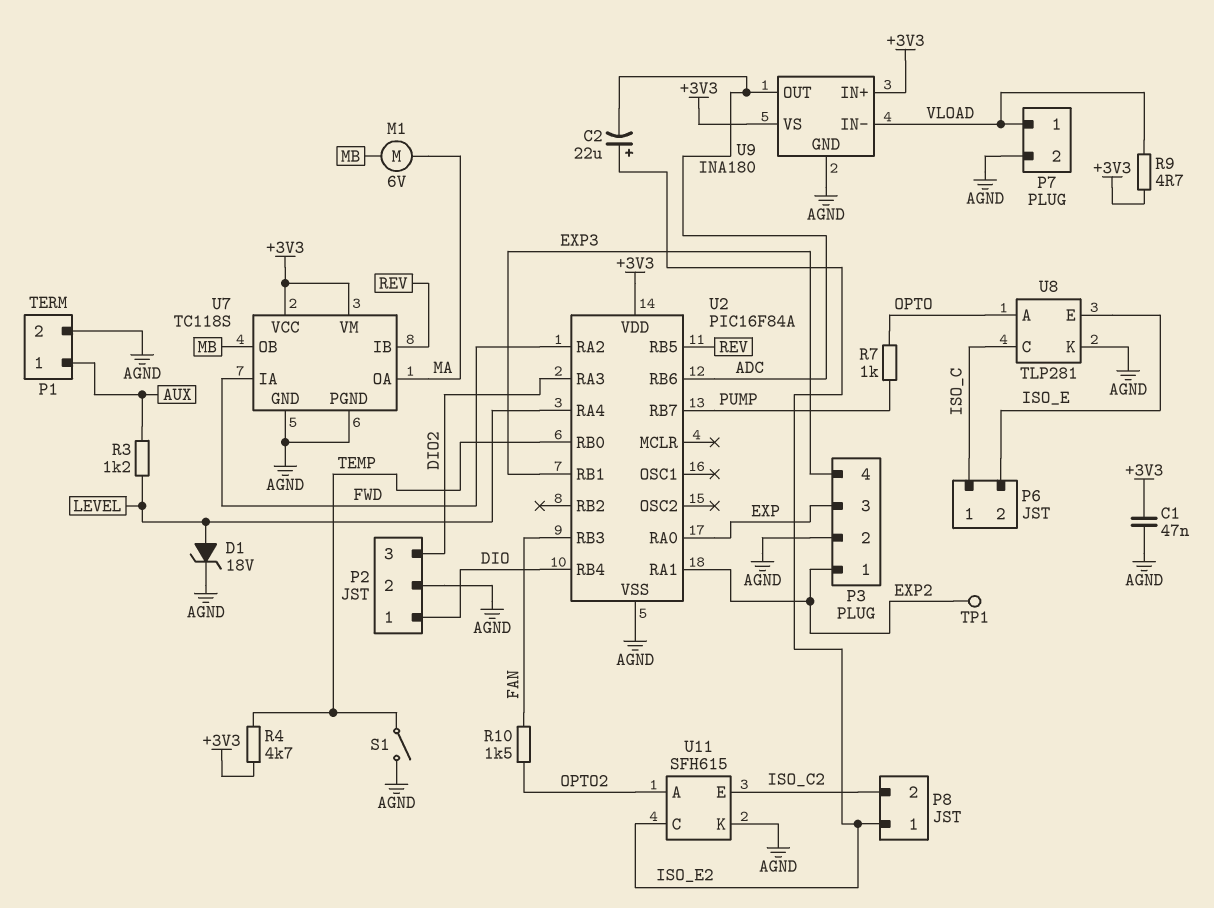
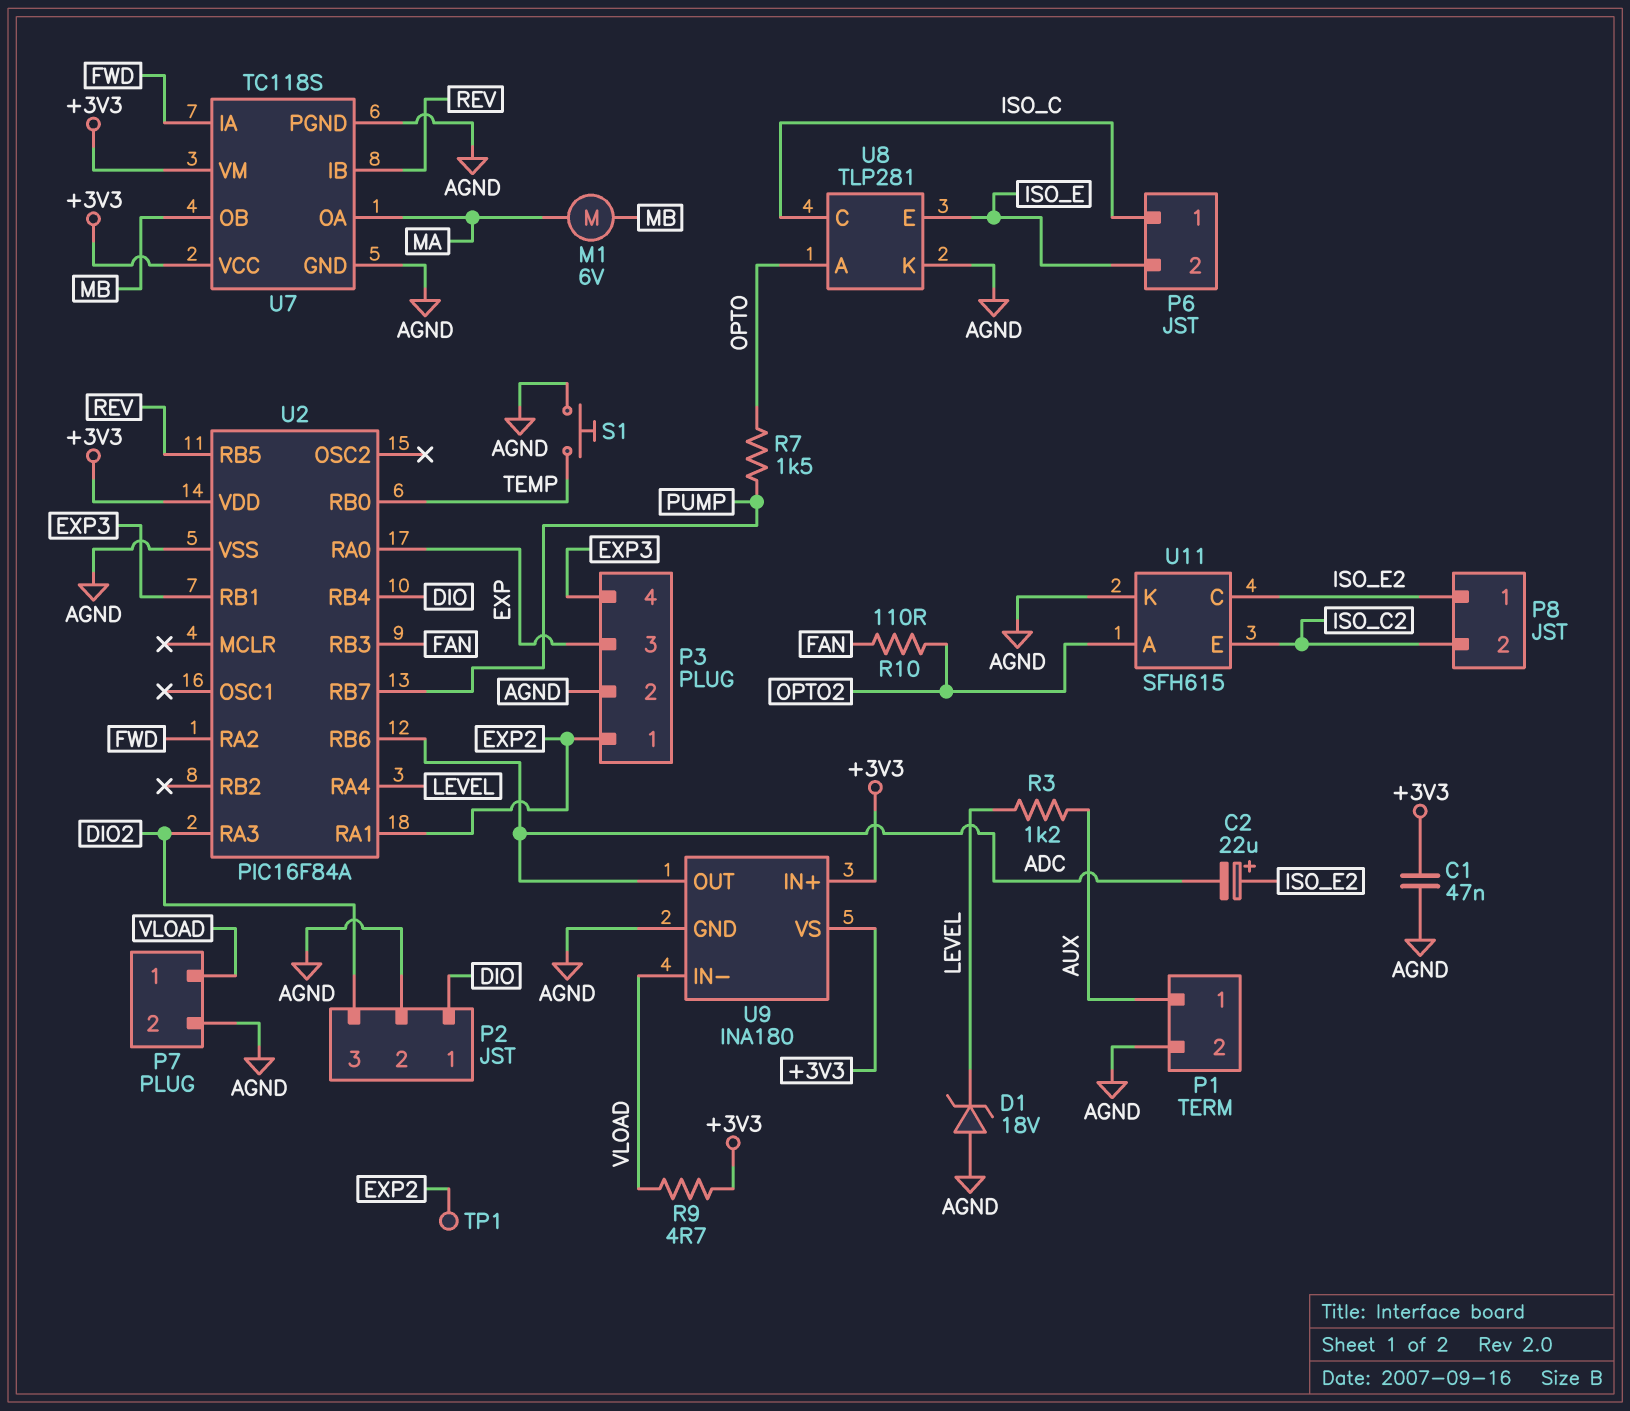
D1: zener 18V (A LEVEL, K AGND) -> zener 18V (A AGND, K LEVEL)
R4: 4.7k (+3V3, TEMP) -> none
R7: 1k (OPTO, PUMP) -> 1.5k (OPTO, PUMP)
R10: 1.5k (FAN, OPTO2) -> 110 (FAN, OPTO2)
S1: switch (AGND, TEMP) -> button (AGND, TEMP)

